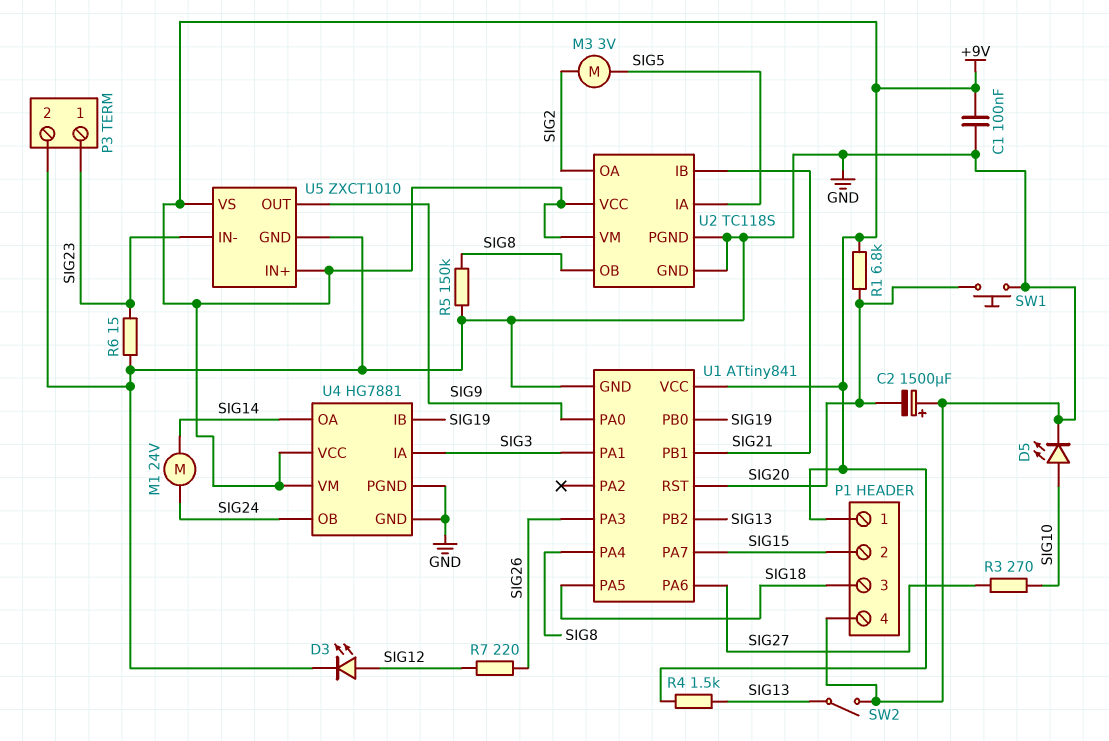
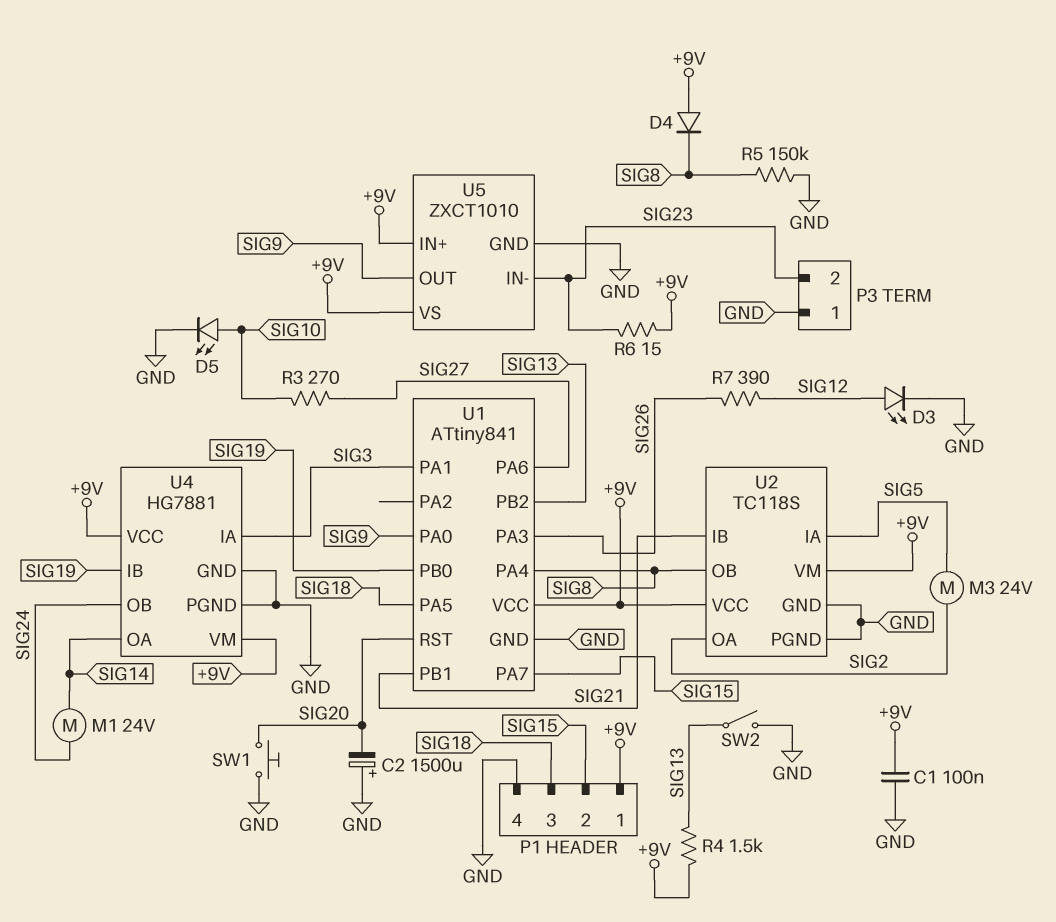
D4: none -> diode (A +9V, K SIG8)
M3: motor 3V (SIG2, SIG5) -> motor 24V (SIG2, SIG5)
P3 pin 1: SIG23 -> GND
P3 pin 2: GND -> SIG23
R1: 6.8k (+9V, SIG20) -> none
R6: 15 (GND, SIG23) -> 15 (+9V, SIG23)
R7: 220 (SIG12, SIG26) -> 390 (SIG12, SIG26)

